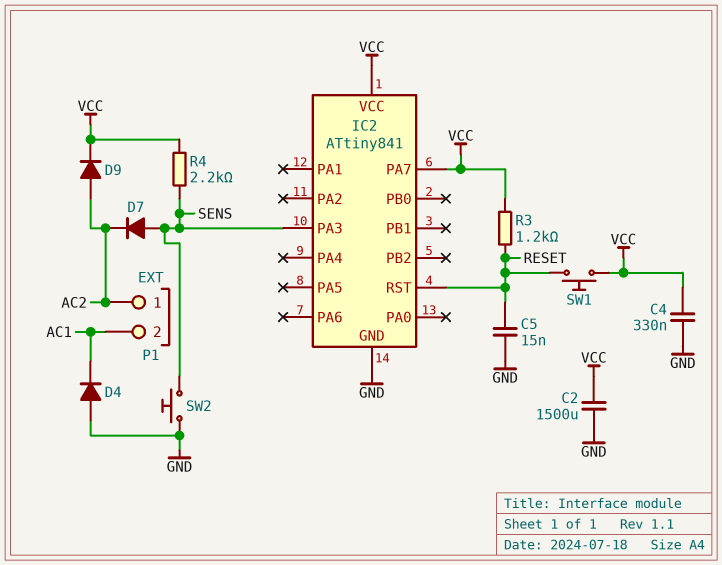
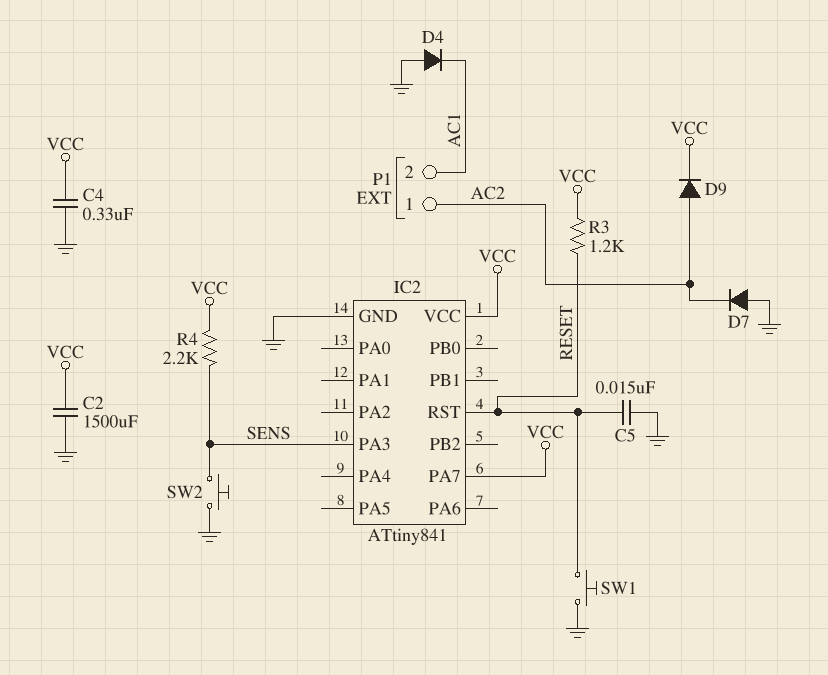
D7: diode (A SENS, K AC2) -> diode (A GND, K AC2)
SW1: button (RESET, VCC) -> button (GND, RESET)

